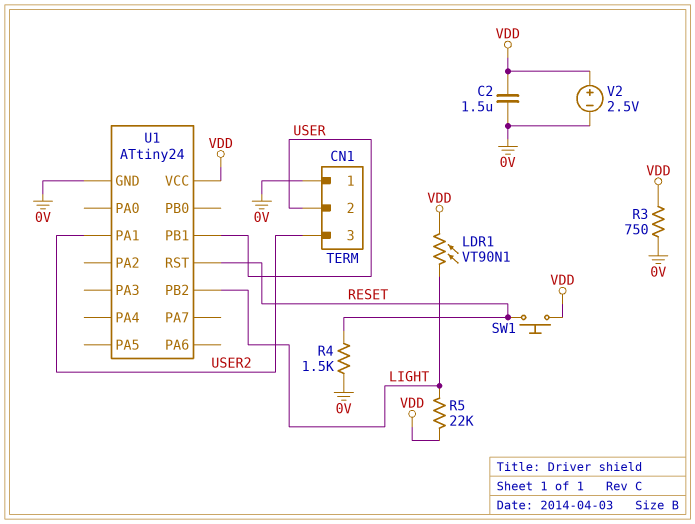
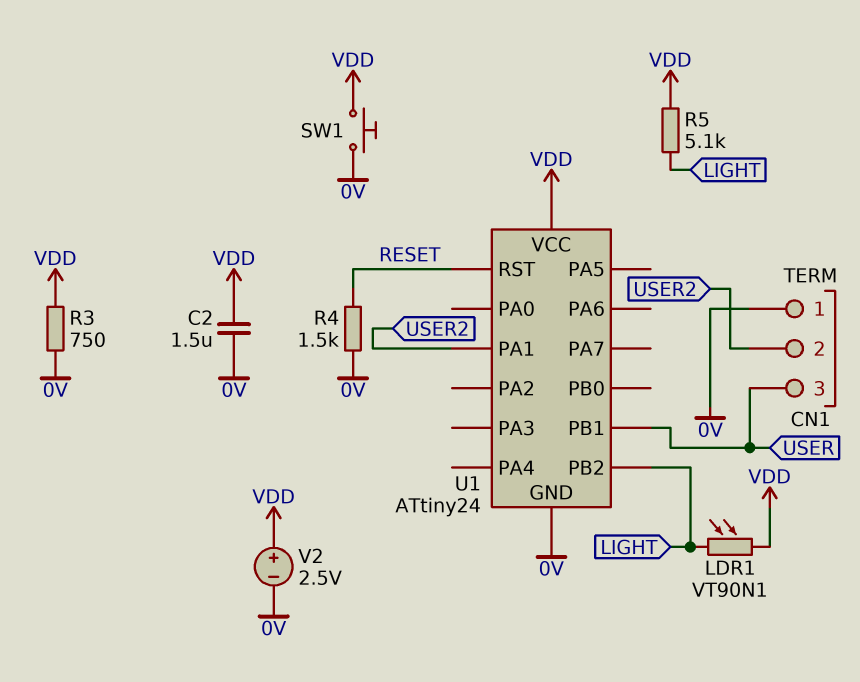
CN1 pin 2: USER -> USER2
CN1 pin 3: USER2 -> USER
R5: 22k (LIGHT, VDD) -> 5.1k (LIGHT, VDD)
SW1: button (RESET, VDD) -> button (0V, VDD)

